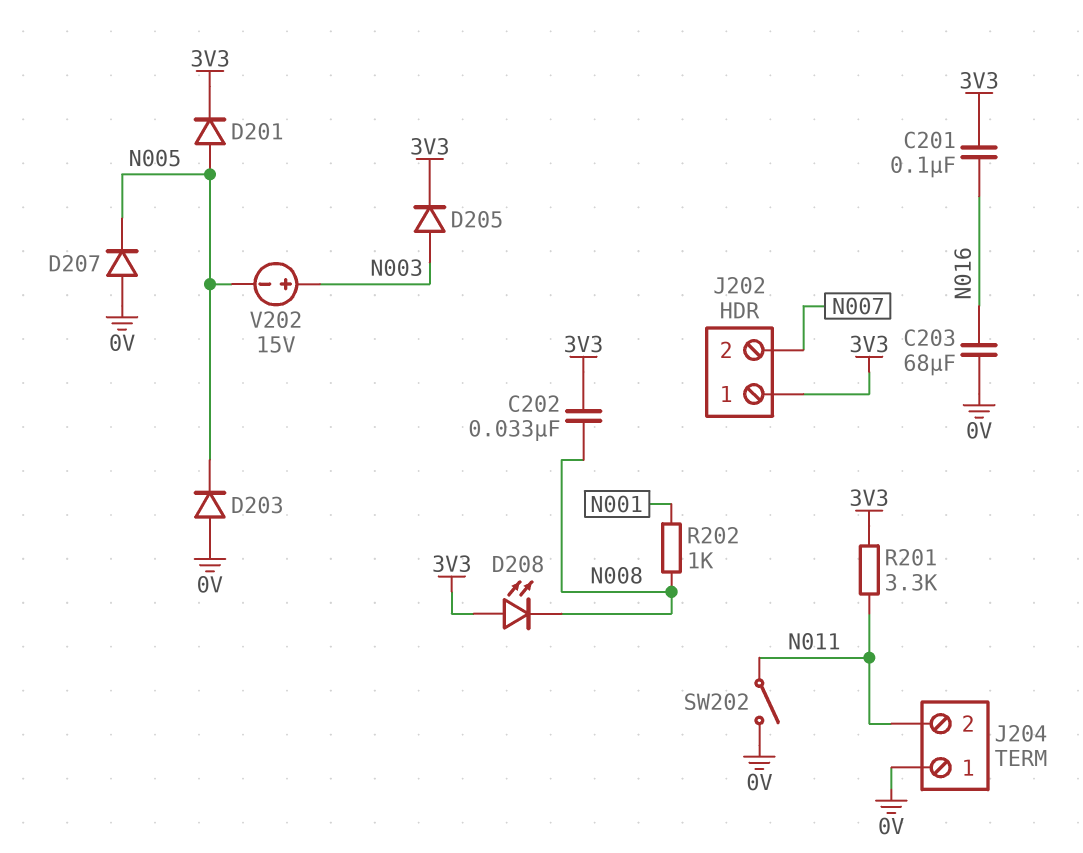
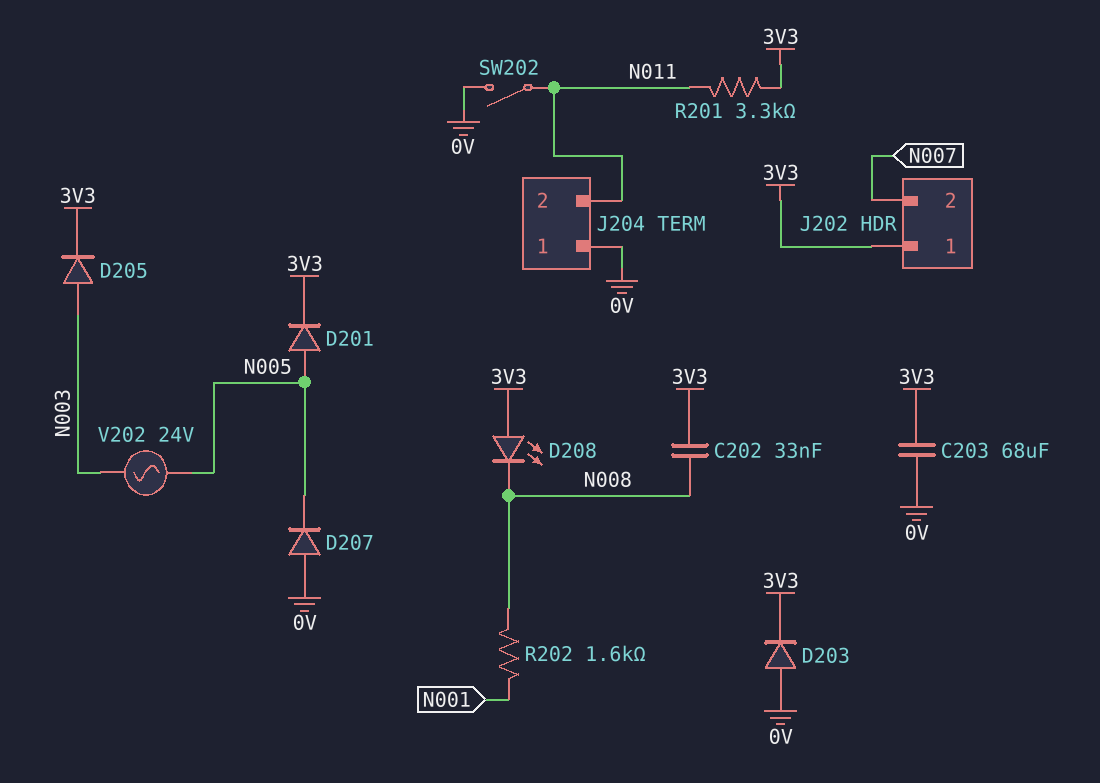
C201: 100nF (3V3, N016) -> none
C203: 68uF (0V, N016) -> 68uF (0V, 3V3)
D203: diode (A 0V, K N005) -> diode (A 0V, K 3V3)
R202: 1k (N001, N008) -> 1.6k (N001, N008)
V202: 15V (plus N003, minus N005) -> AC 24V (N003, N005)

